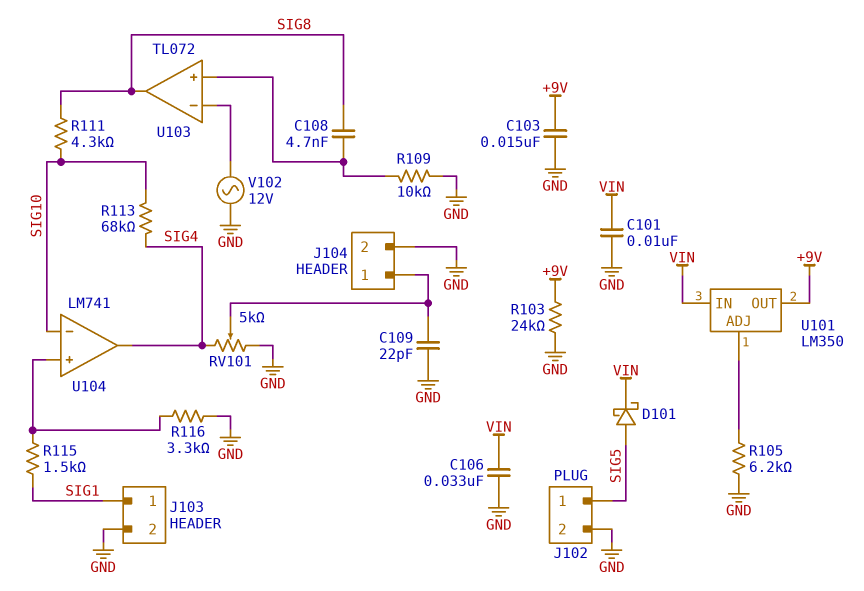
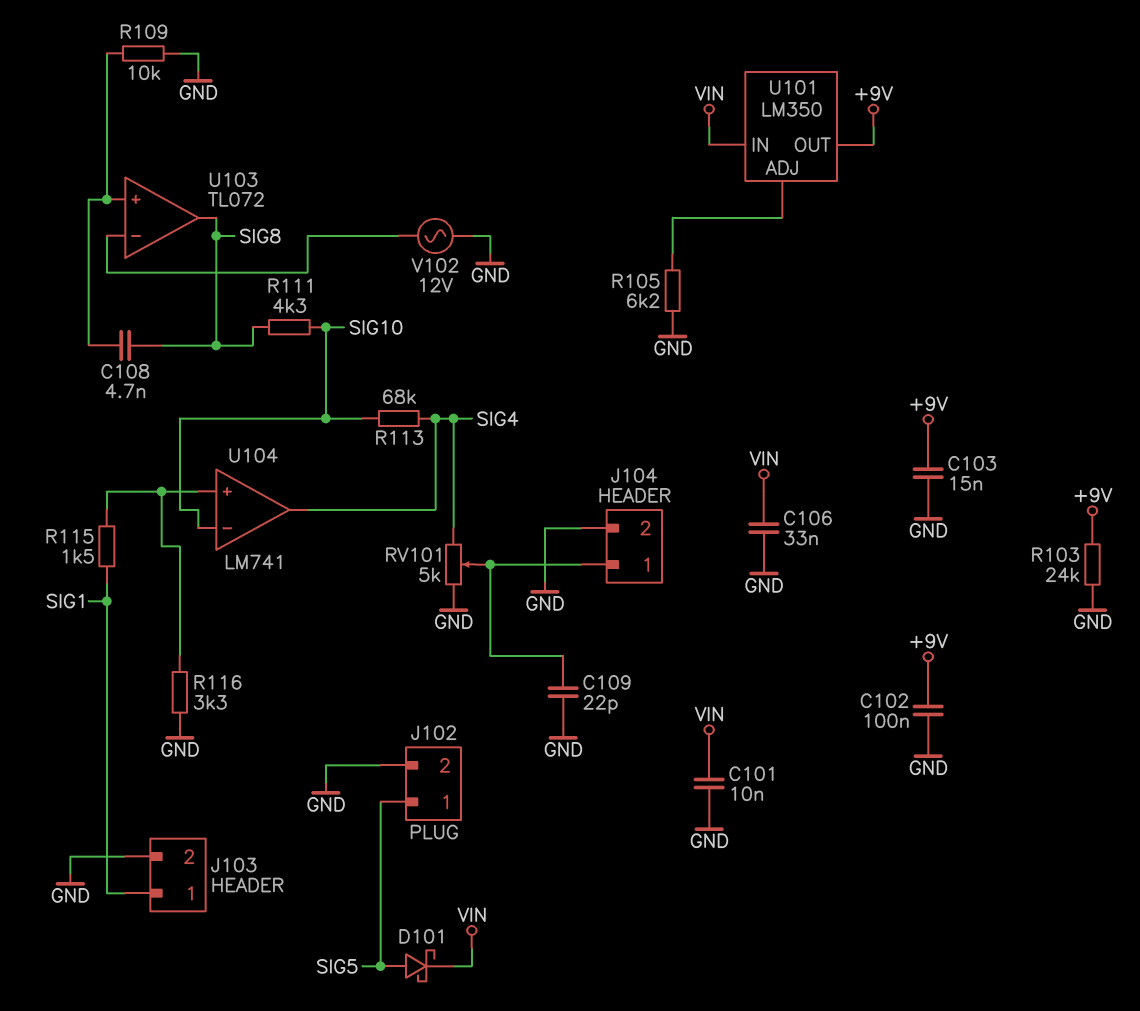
C102: none -> 100nF (+9V, GND)

